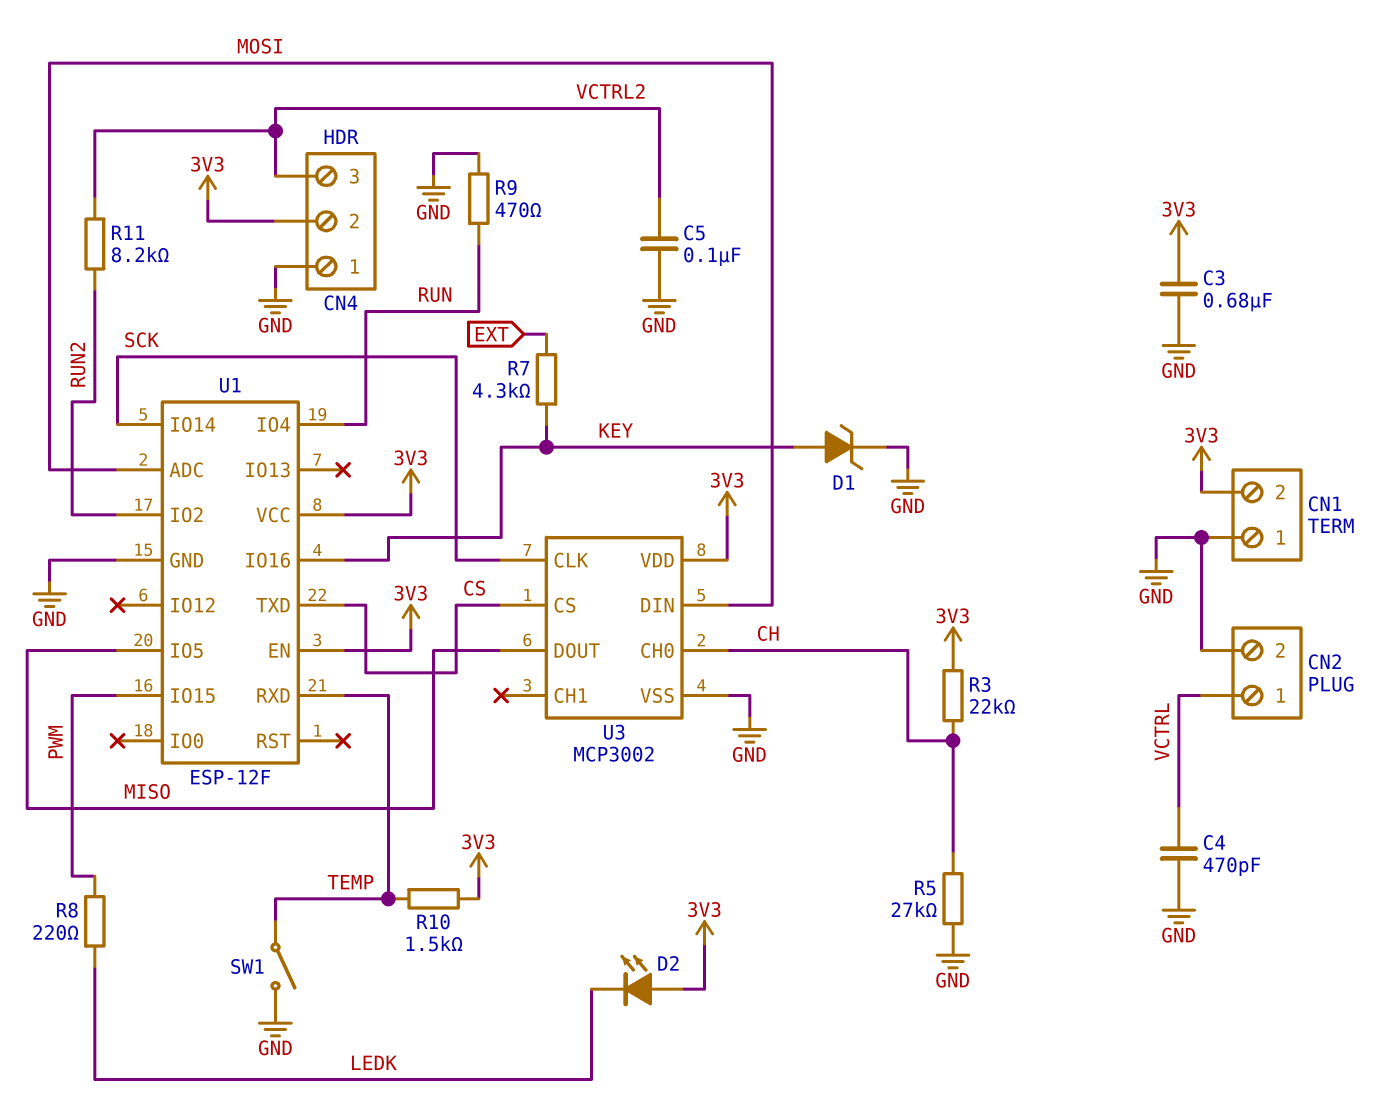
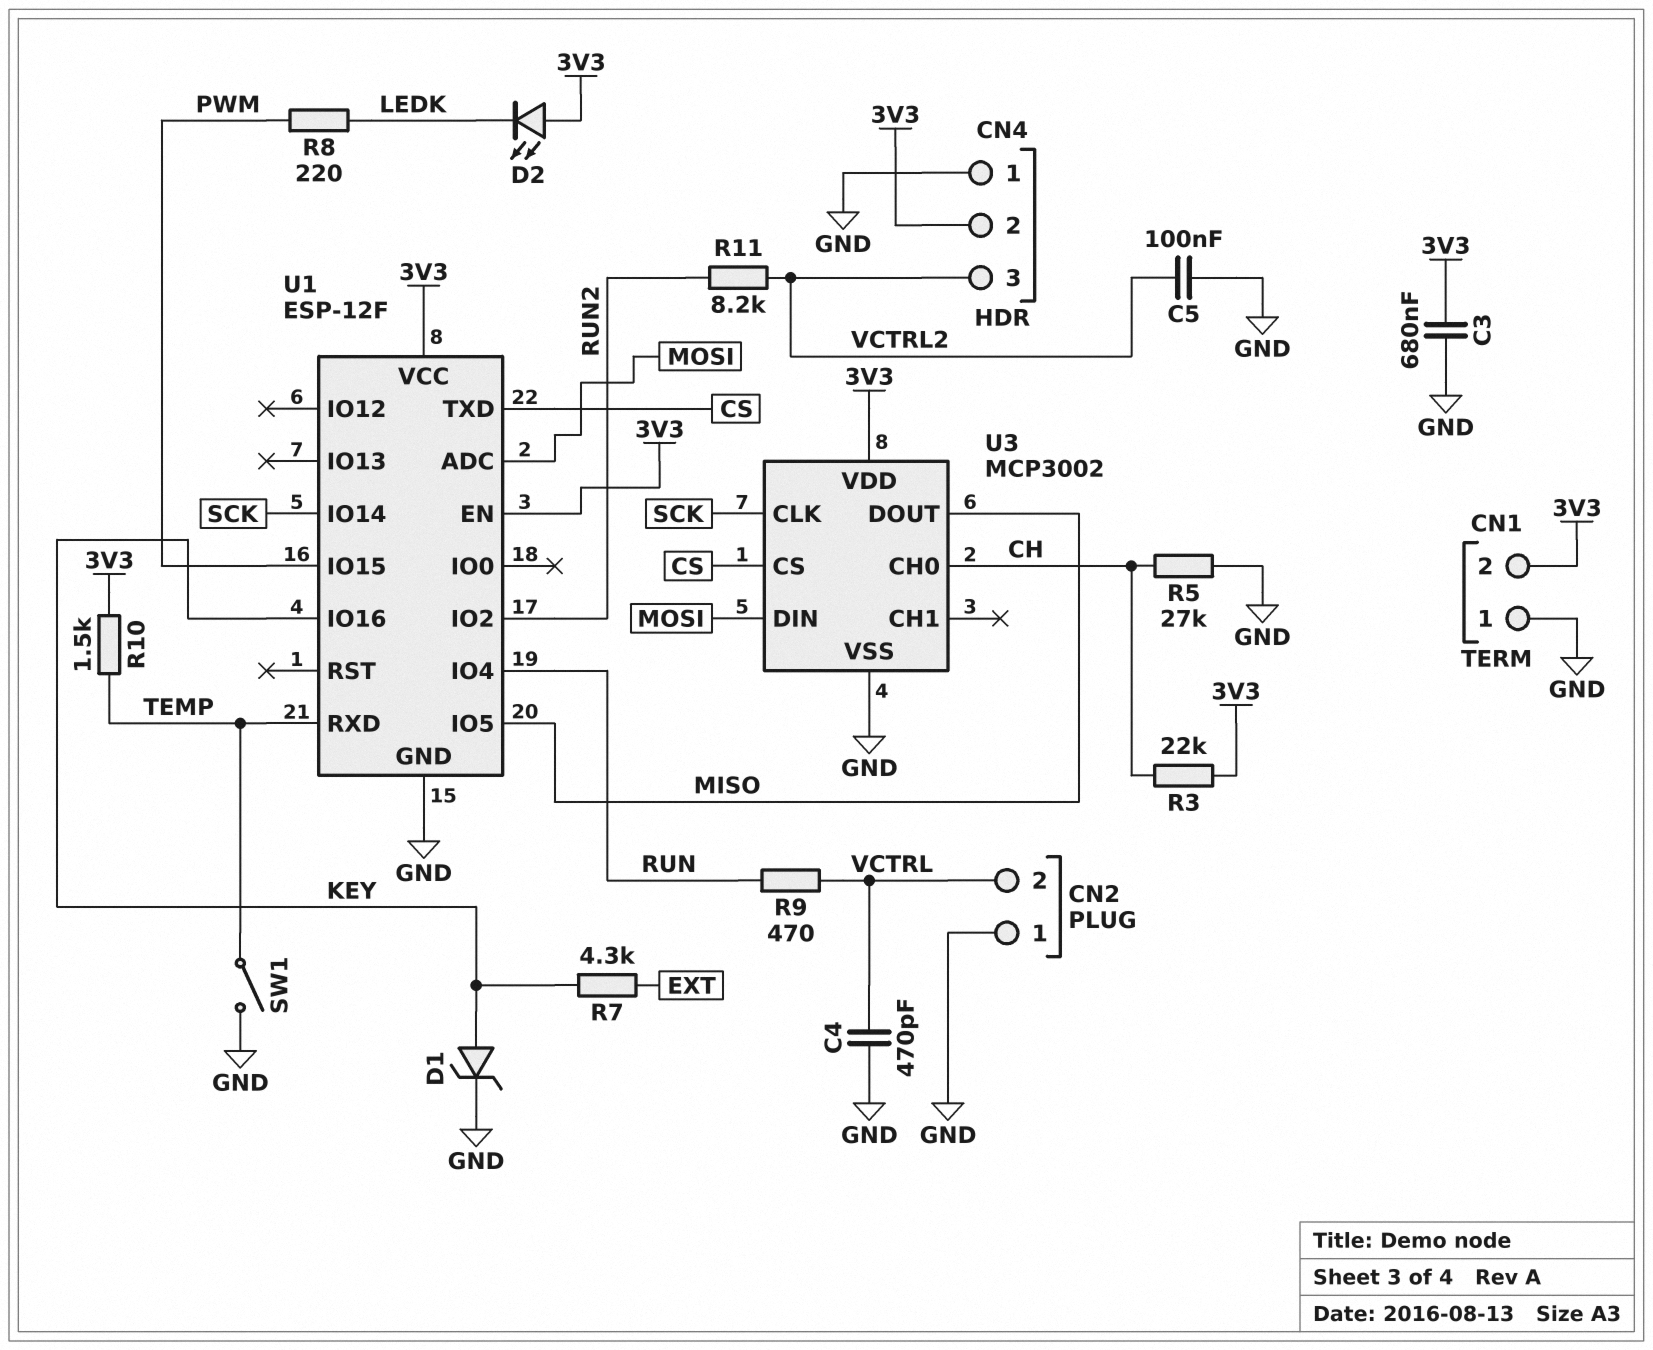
CN2 pin 1: VCTRL -> GND
CN2 pin 2: GND -> VCTRL
R9: 470 (GND, RUN) -> 470 (RUN, VCTRL)

